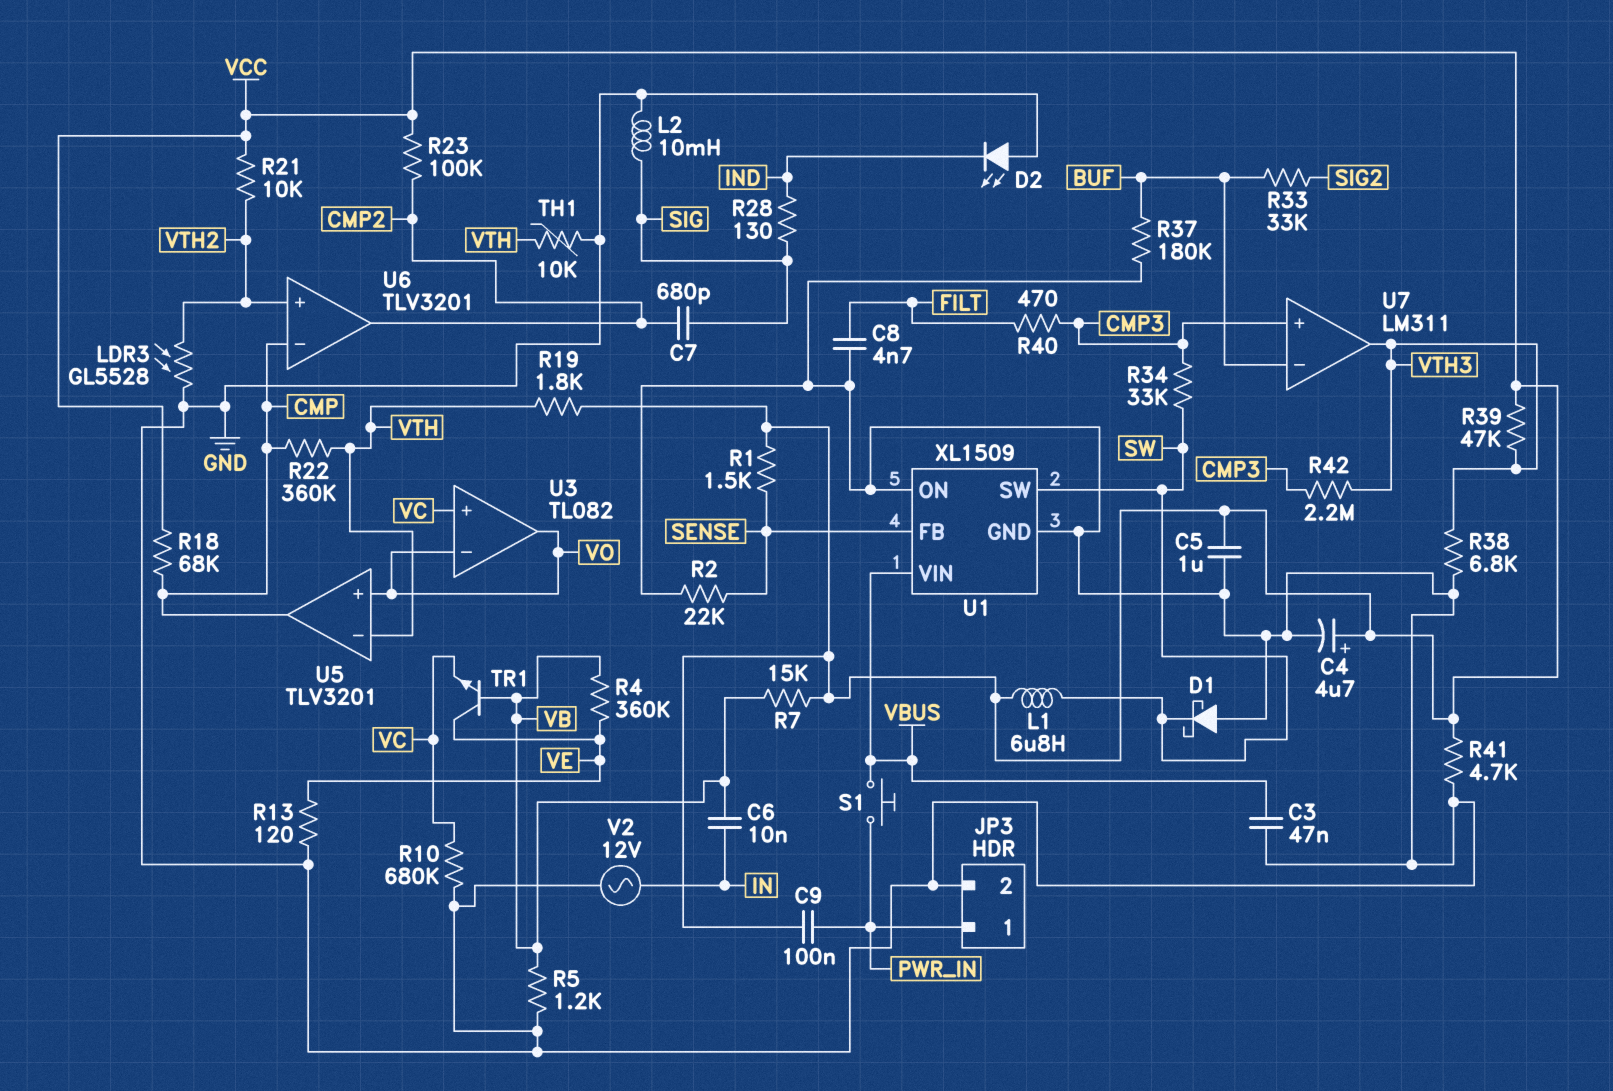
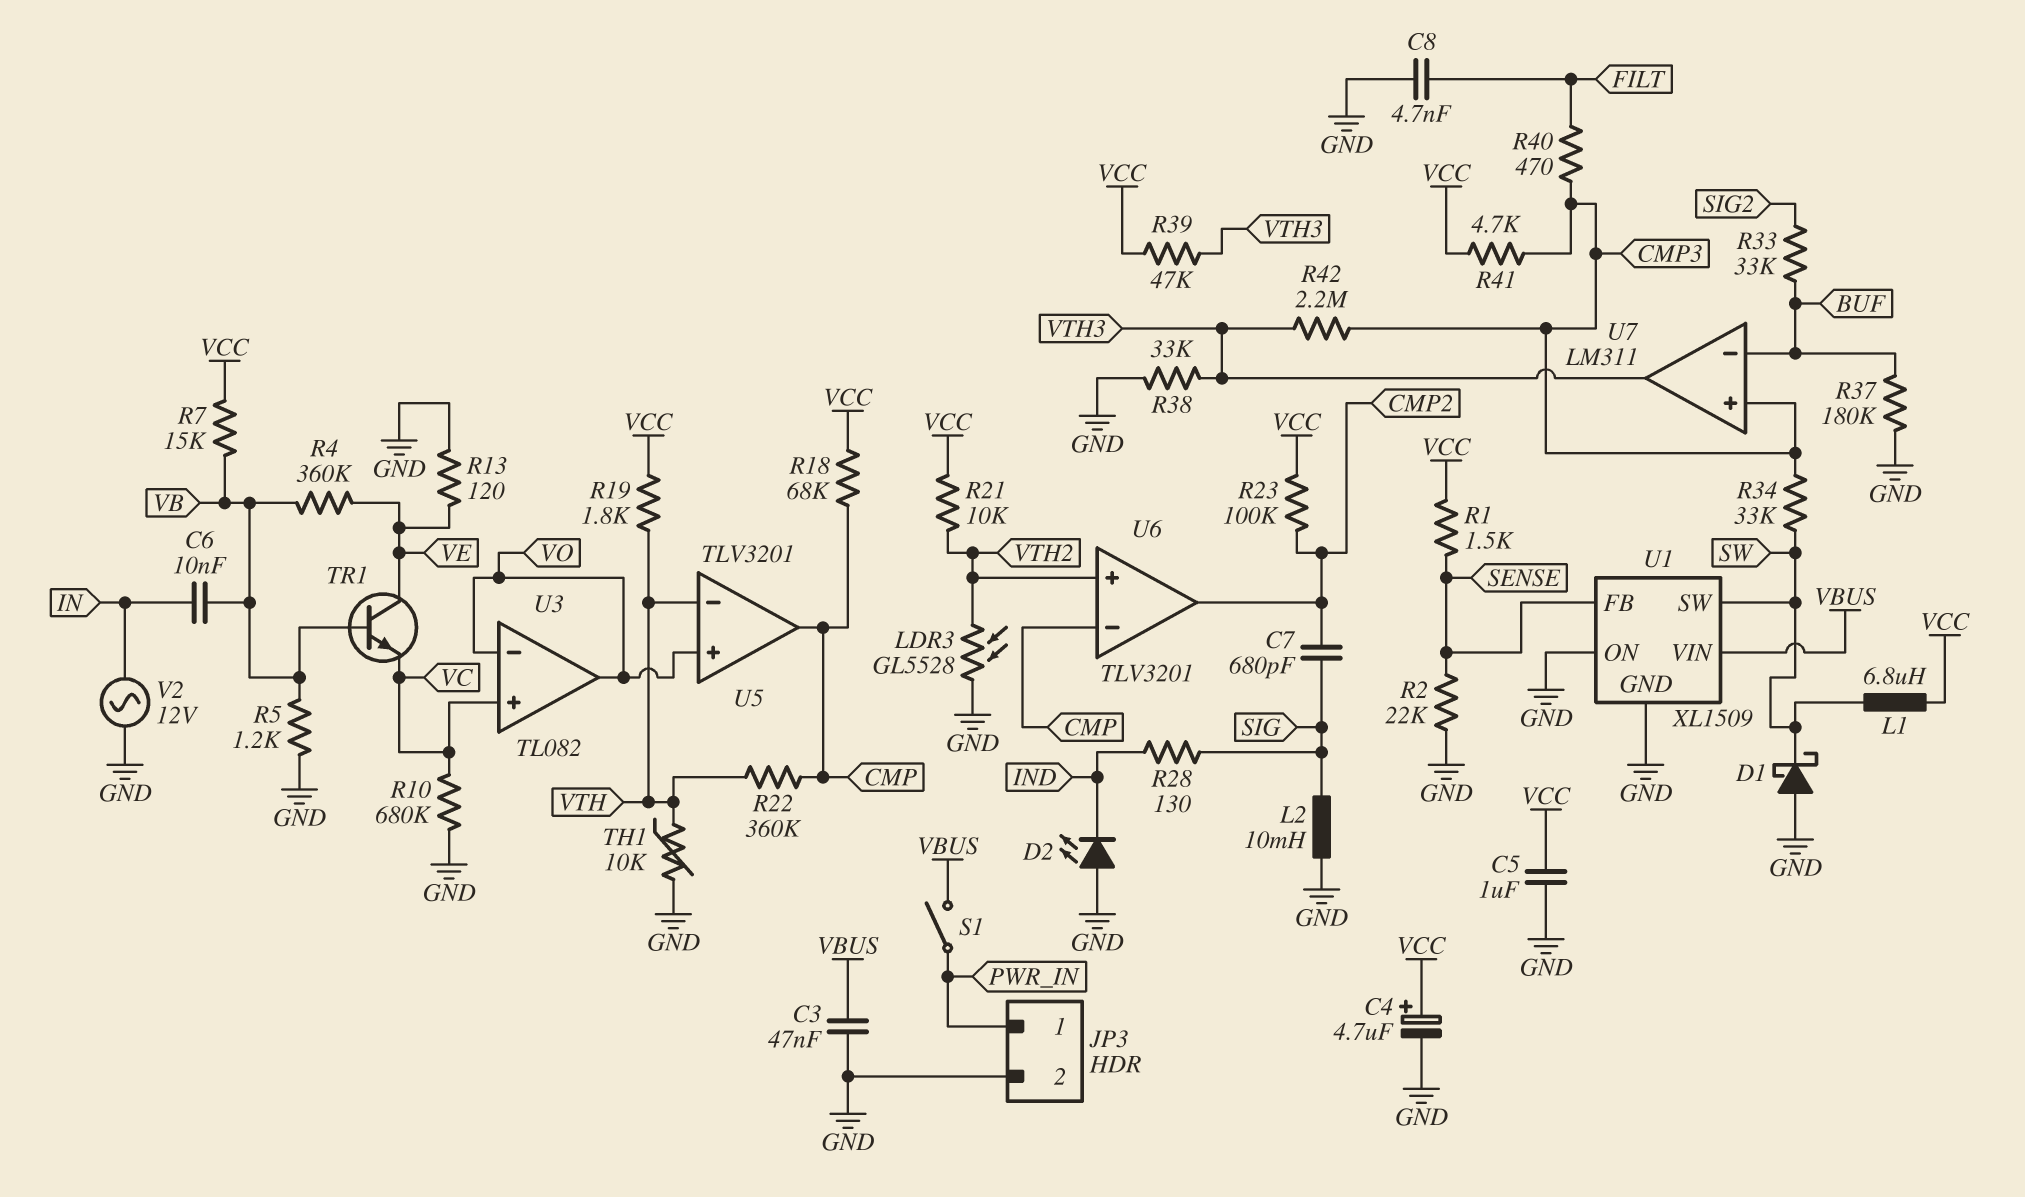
C9: 100nF (PWR_IN, VCC) -> none
R38: 6.8k (GND, VTH3) -> 33k (GND, VTH3)
R41: 4.7k (GND, VCC) -> 4.7k (CMP3, VCC)
S1: button (PWR_IN, VBUS) -> switch (PWR_IN, VBUS)

